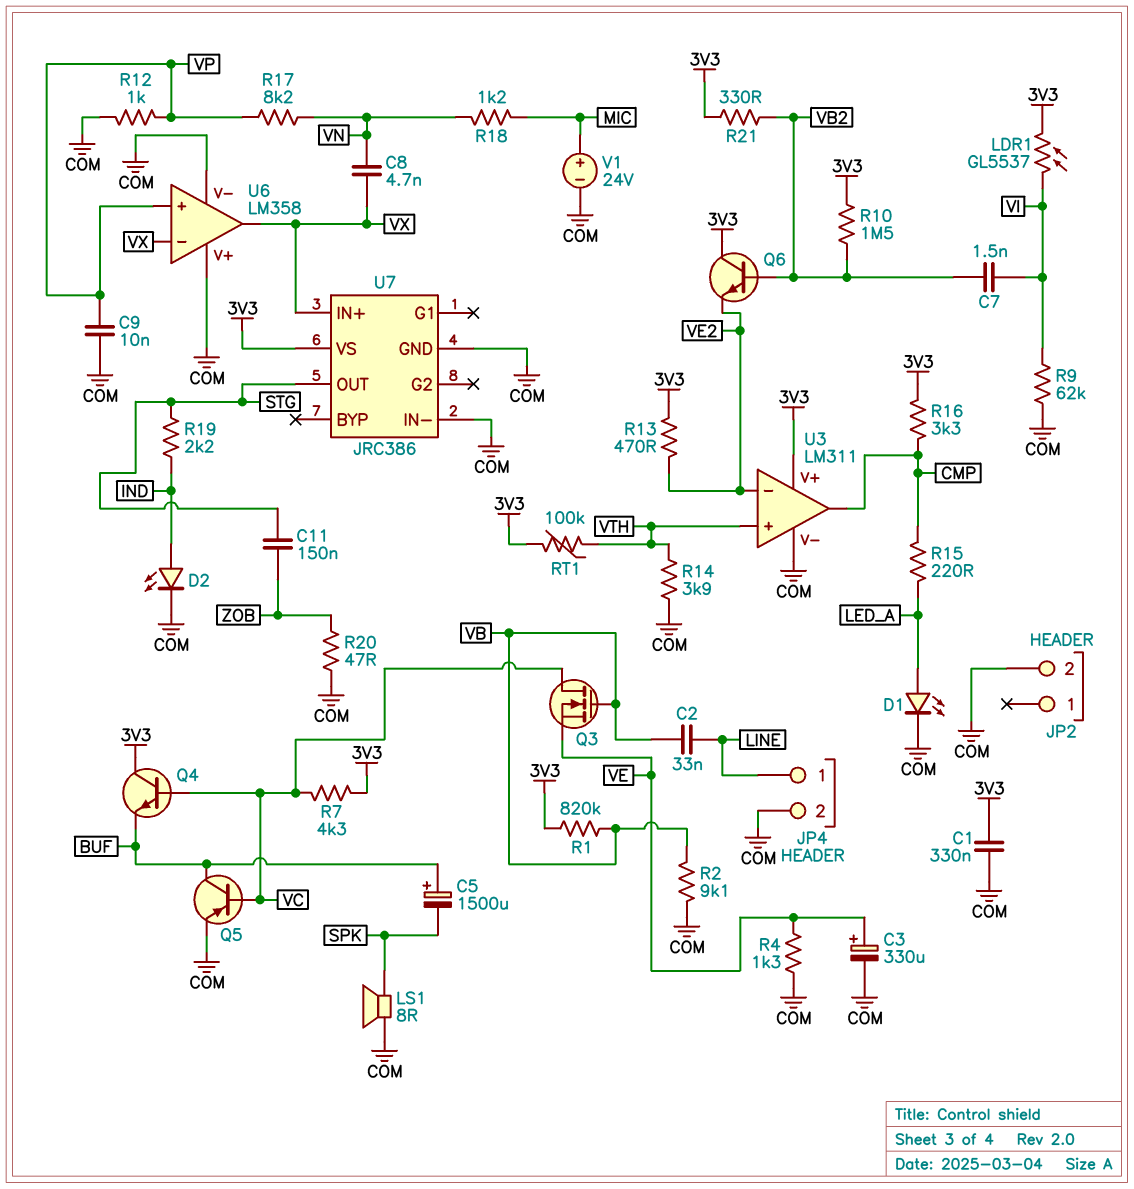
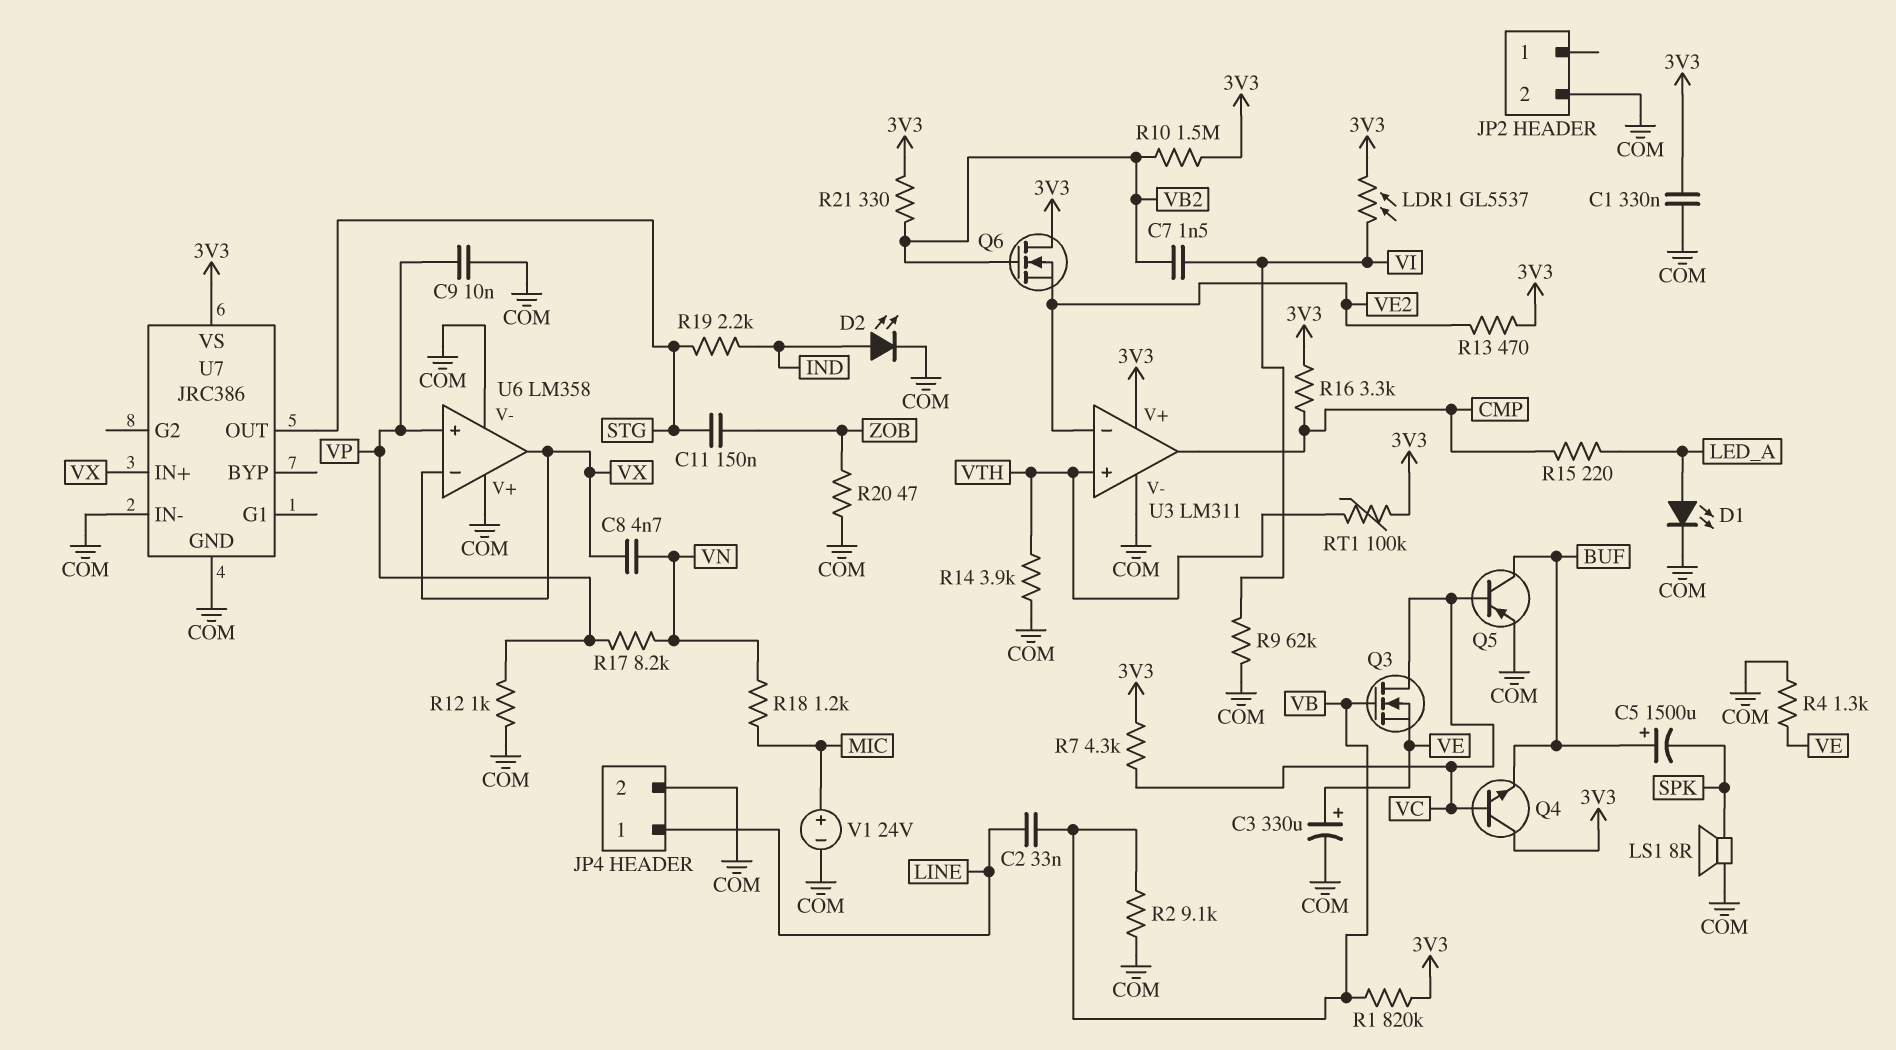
Q6: NPN (B VB2, C 3V3, E VE2) -> NMOS (G VB2, D 3V3, S VE2)

